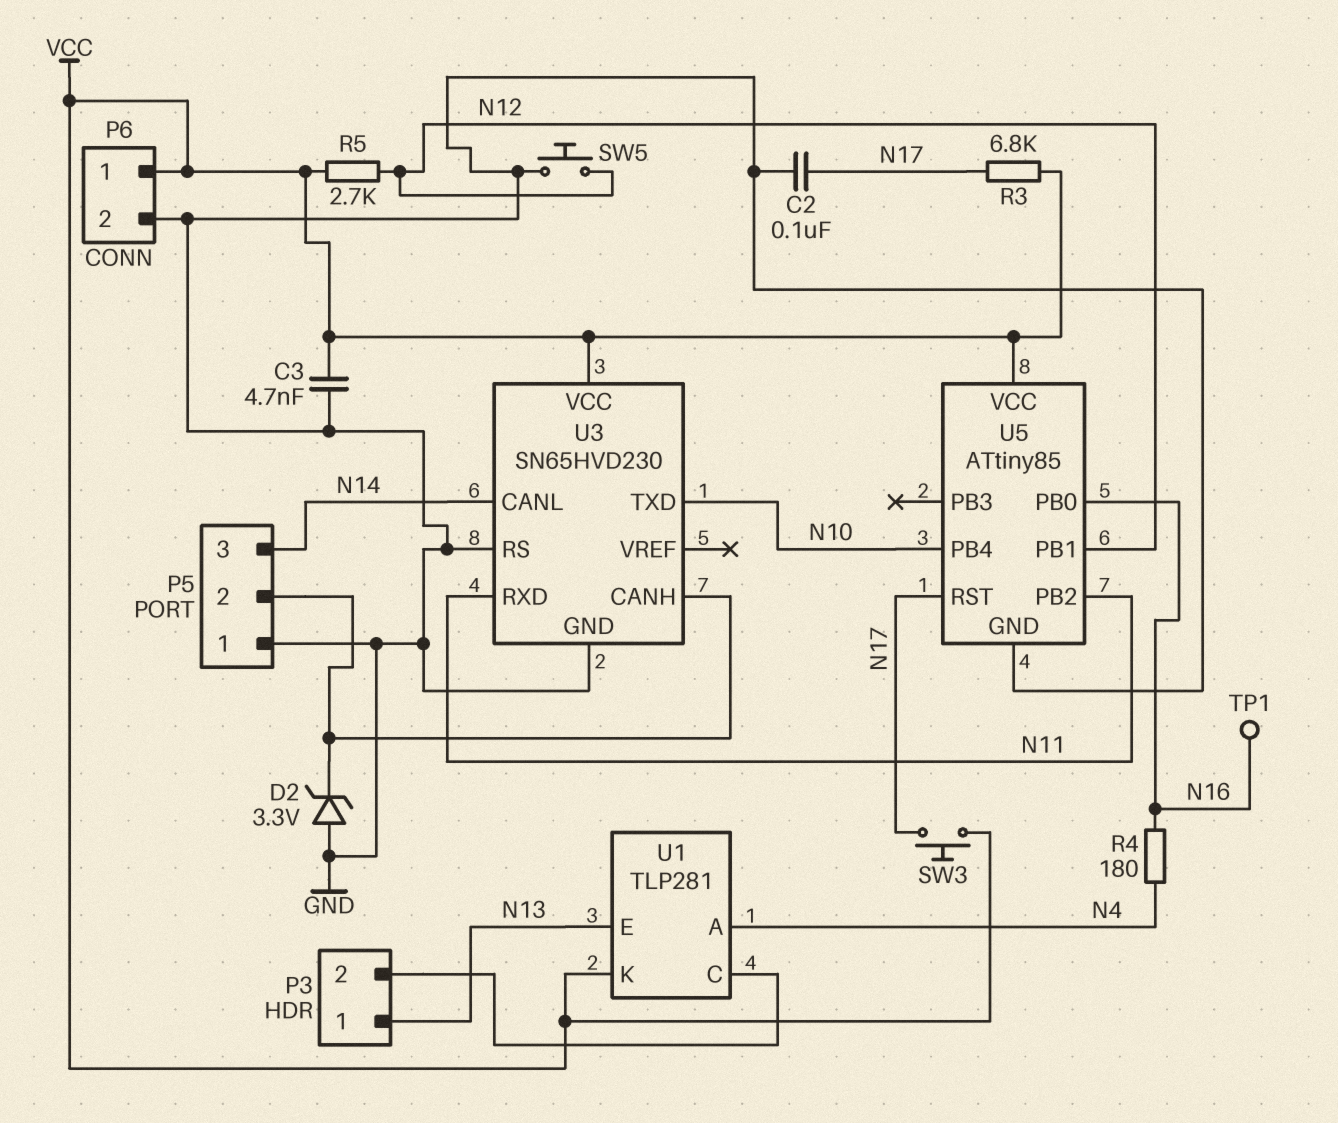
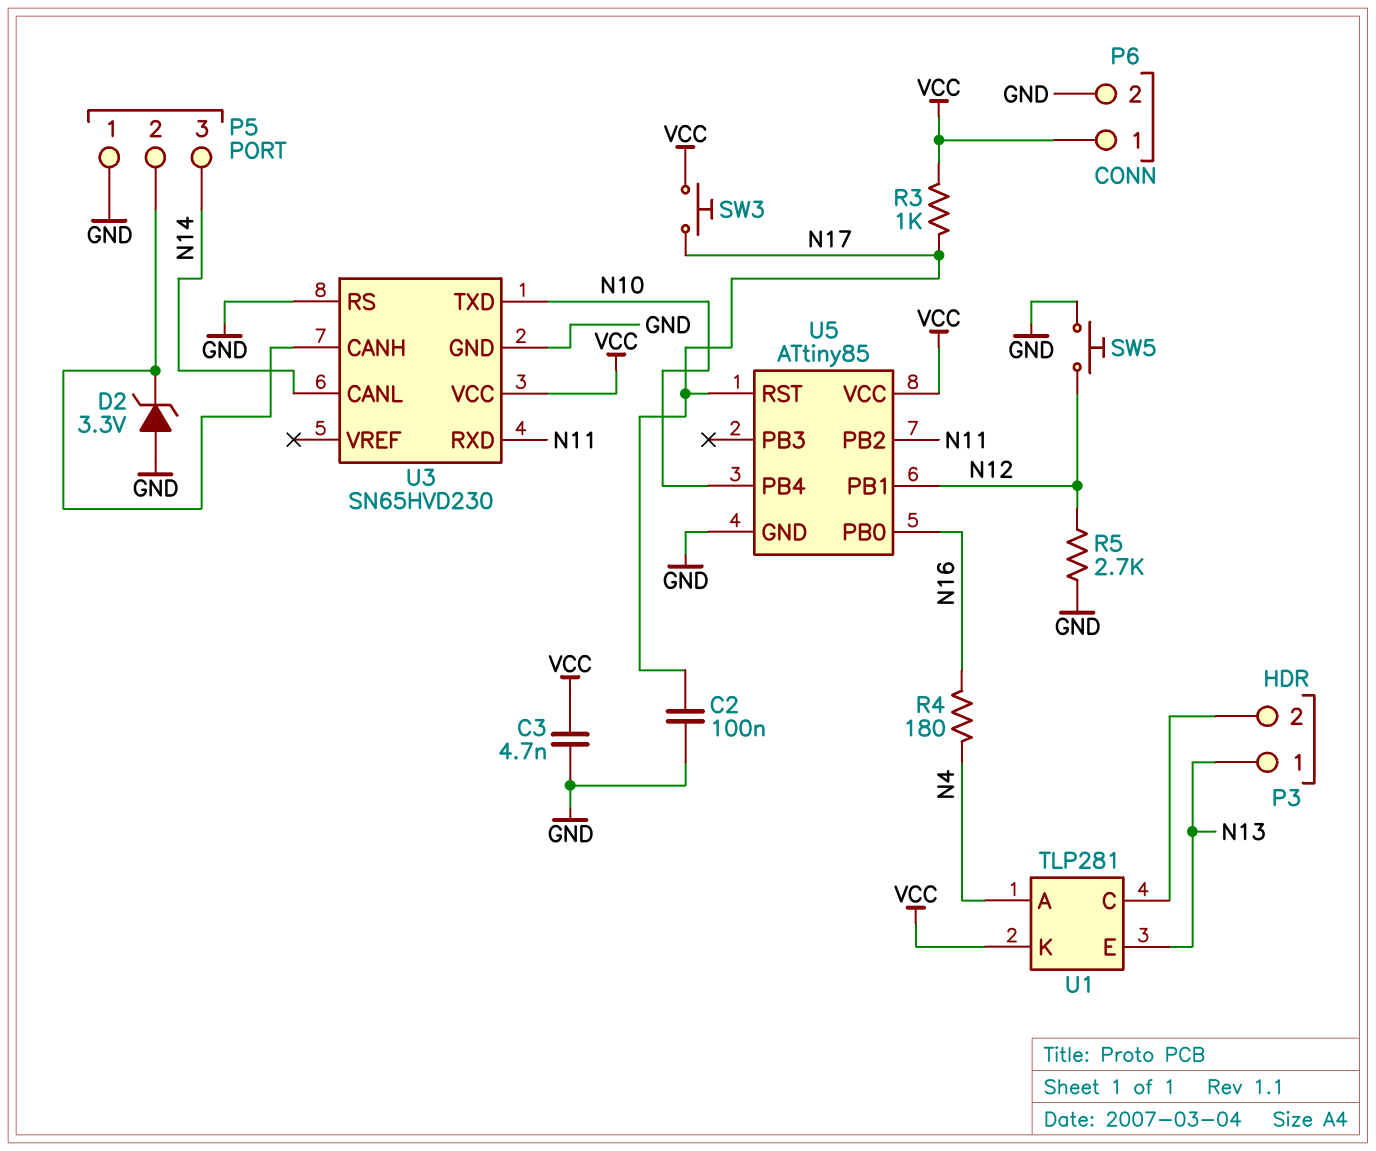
R3: 6.8k (N17, VCC) -> 1k (N17, VCC)
R5: 2.7k (N12, VCC) -> 2.7k (GND, N12)
TP1: test point (N16) -> none

